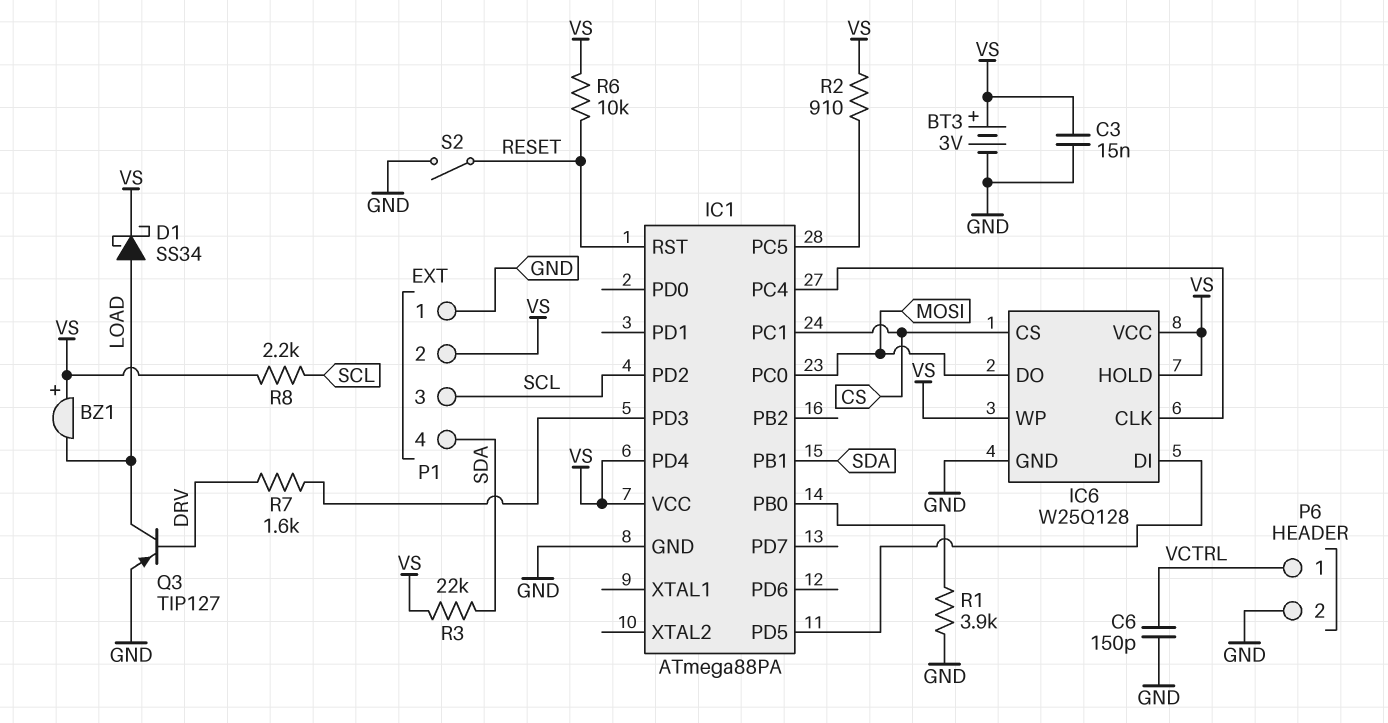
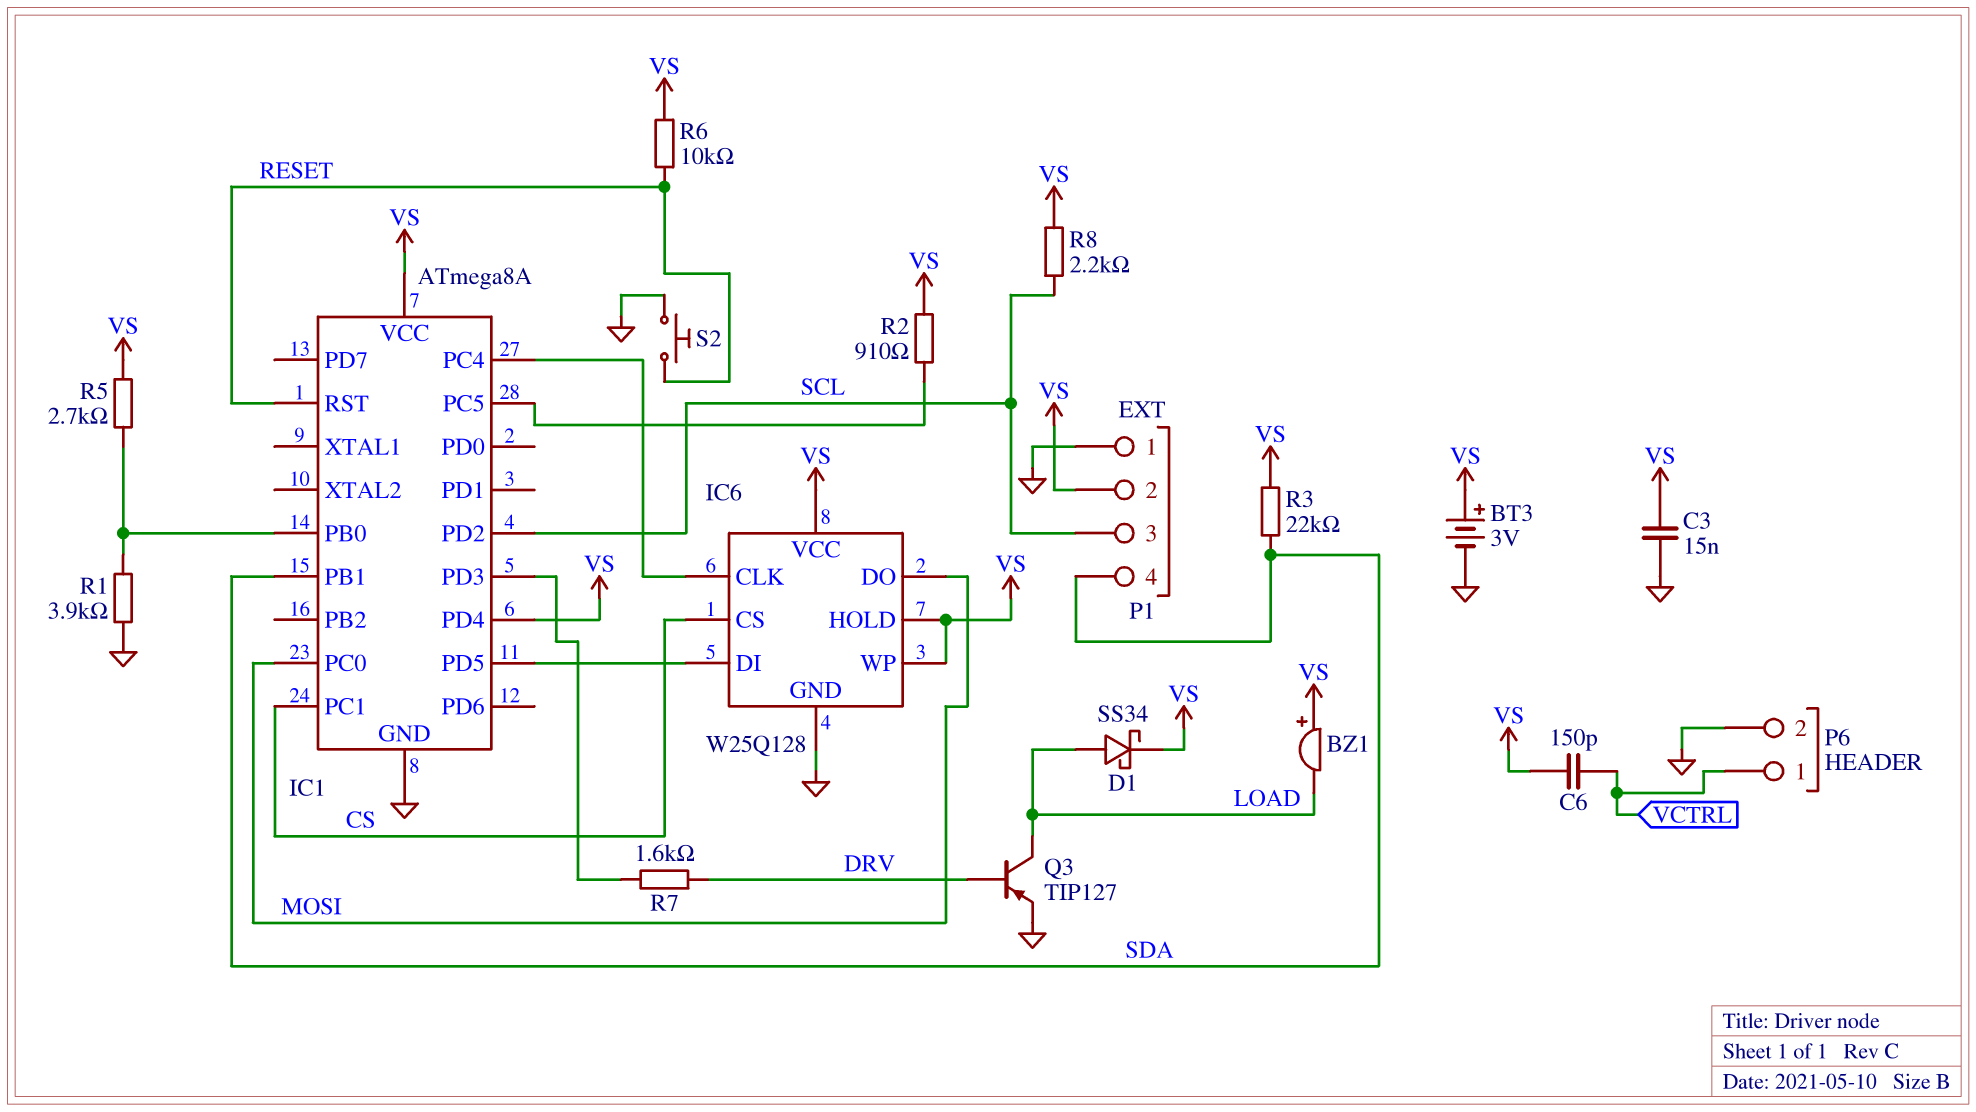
C6: 150pF (GND, VCTRL) -> 150pF (VCTRL, VS)
IC1: ATmega88PA -> ATmega8A
R5: none -> 2.7k (IC1/PB0, VS)
S2: switch (GND, RESET) -> button (GND, RESET)

